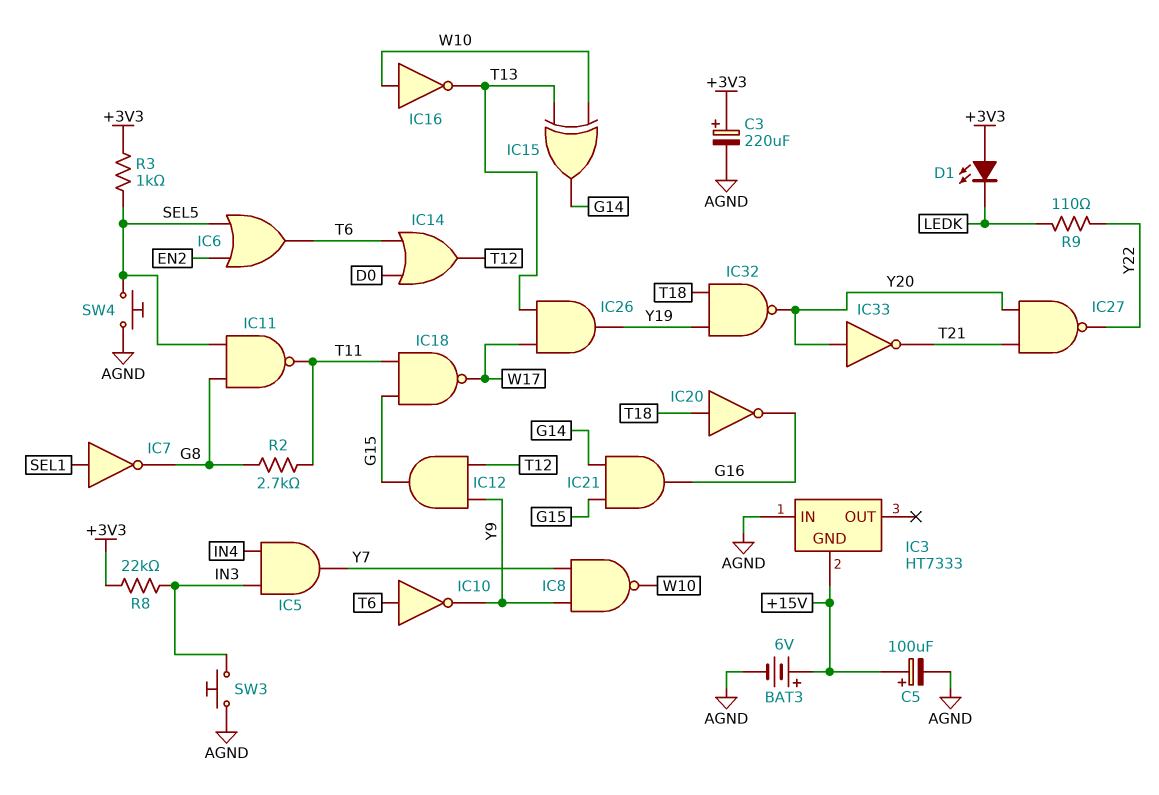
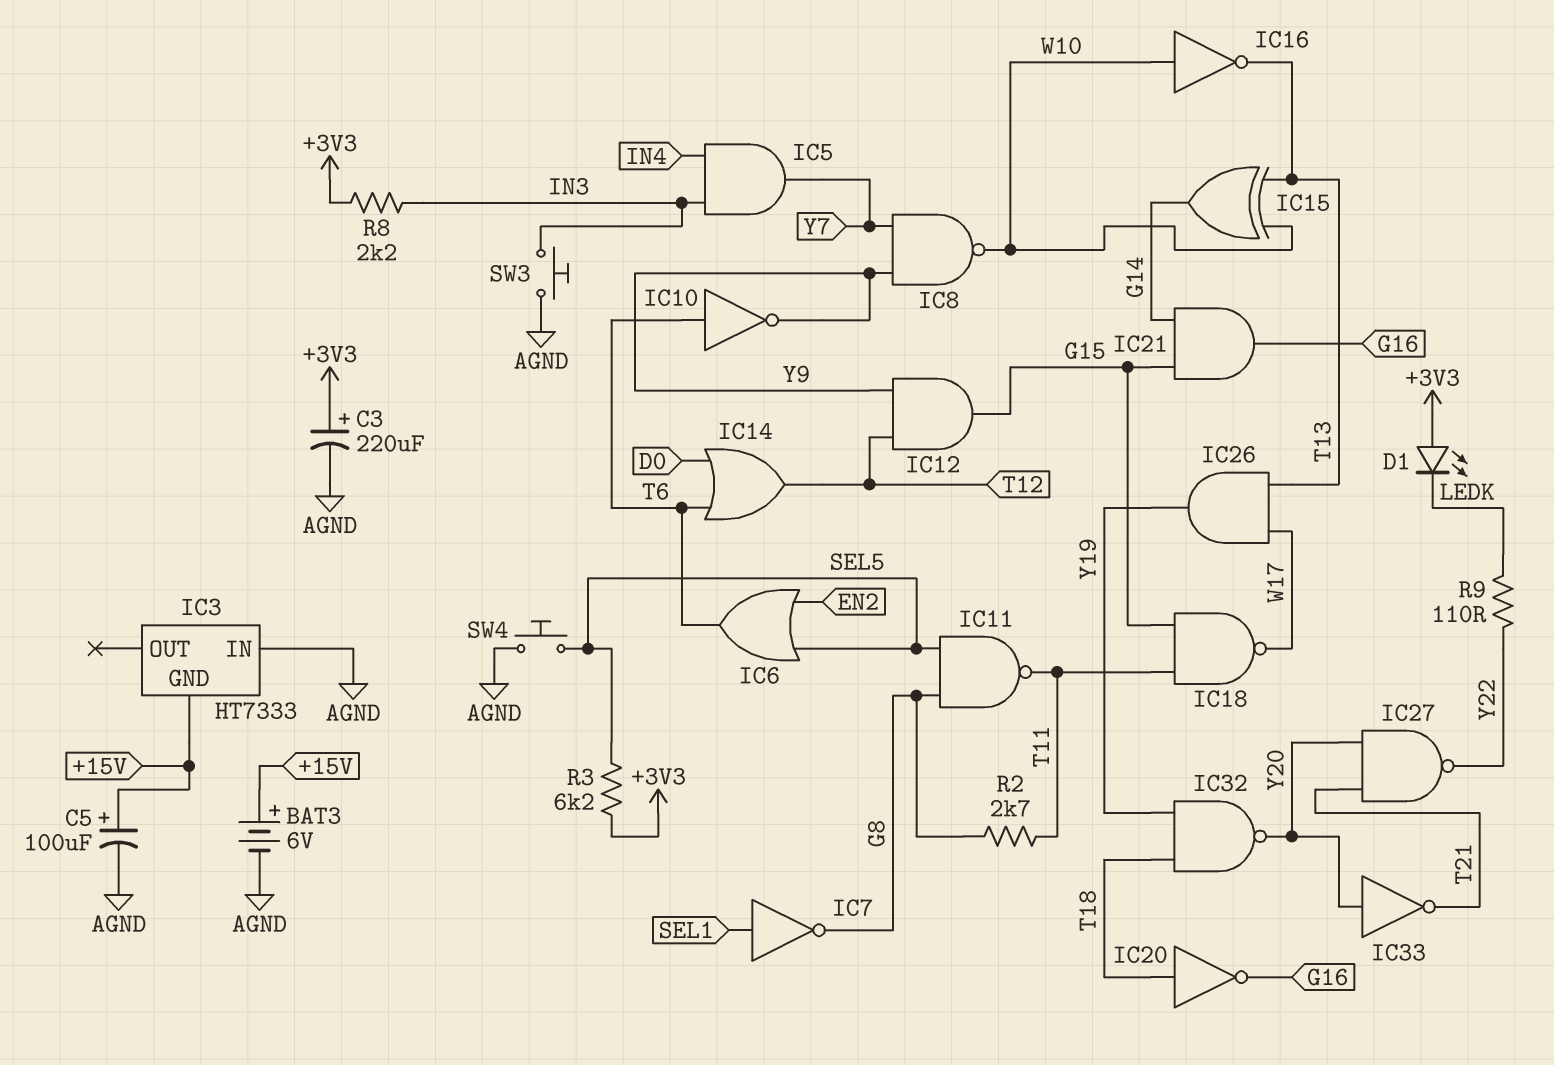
R3: 1k (+3V3, SEL5) -> 6.2k (+3V3, SEL5)
R8: 22k (+3V3, IN3) -> 2.2k (+3V3, IN3)

